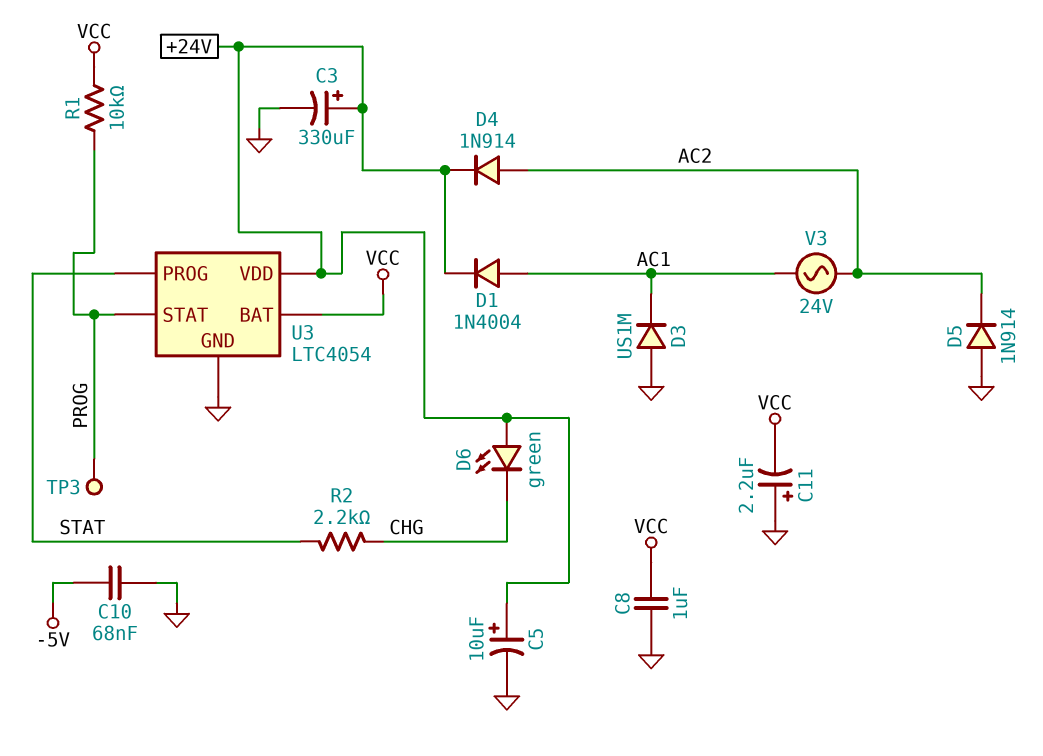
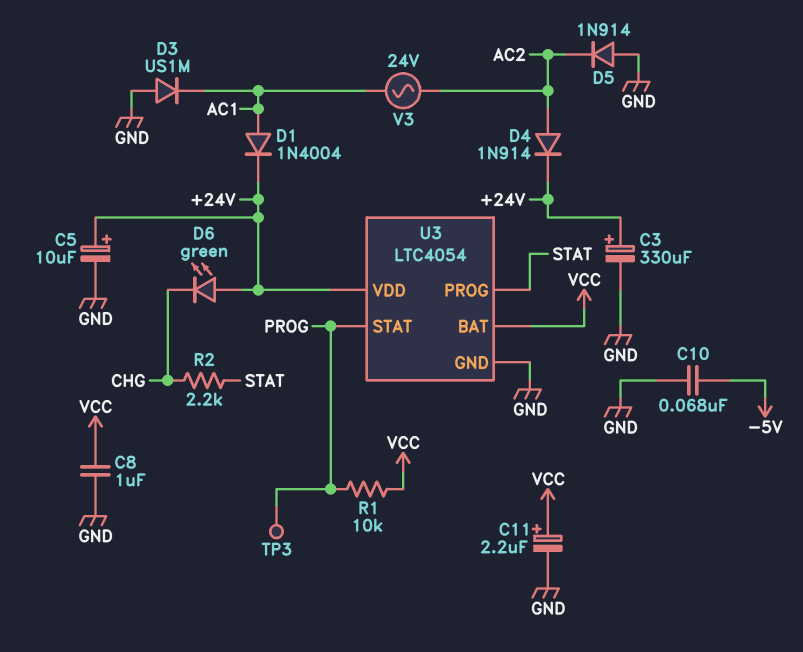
C11: 2.2uF (plus GND, minus VCC) -> 2.2uF (plus VCC, minus GND)

